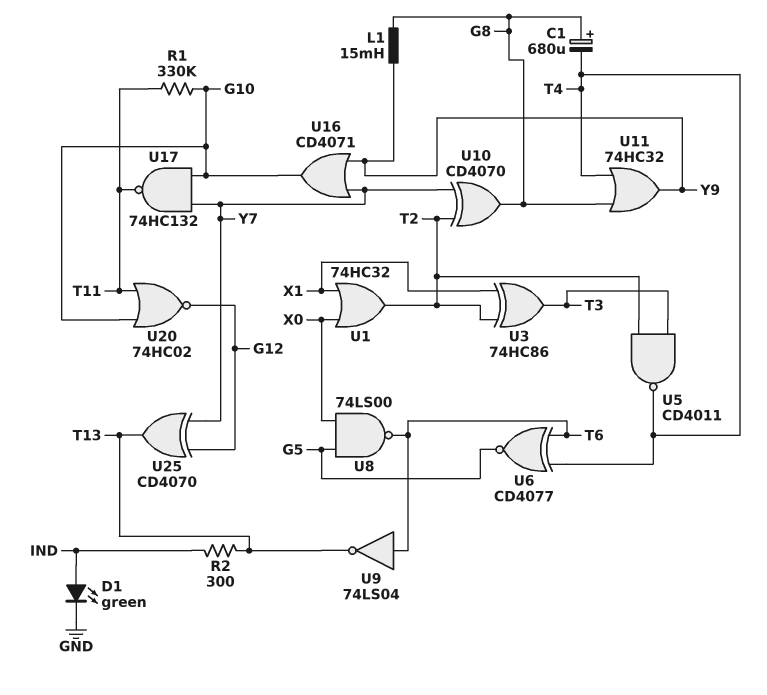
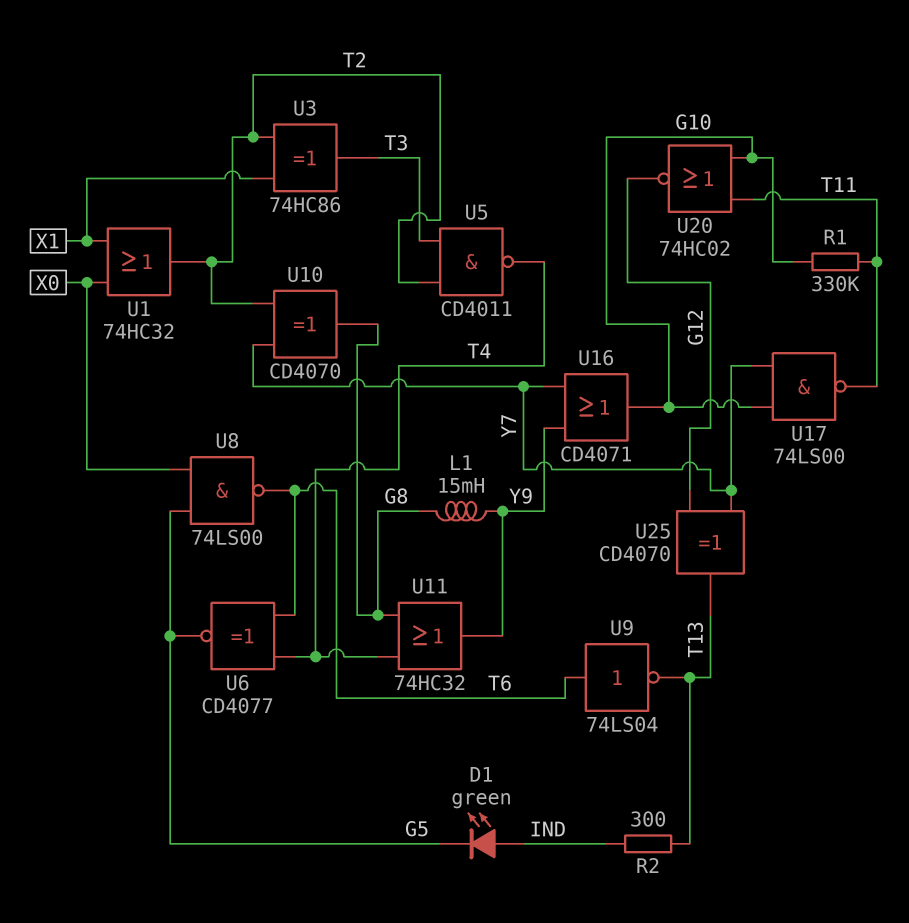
C1: 680uF (plus G8, minus T4) -> none
D1: LED green (A IND, K GND) -> LED green (A IND, K G5)
U17: NAND 74HC132 (in G10, in Y7, out T11) -> NAND 74LS00 (in G10, in Y7, out T11)

